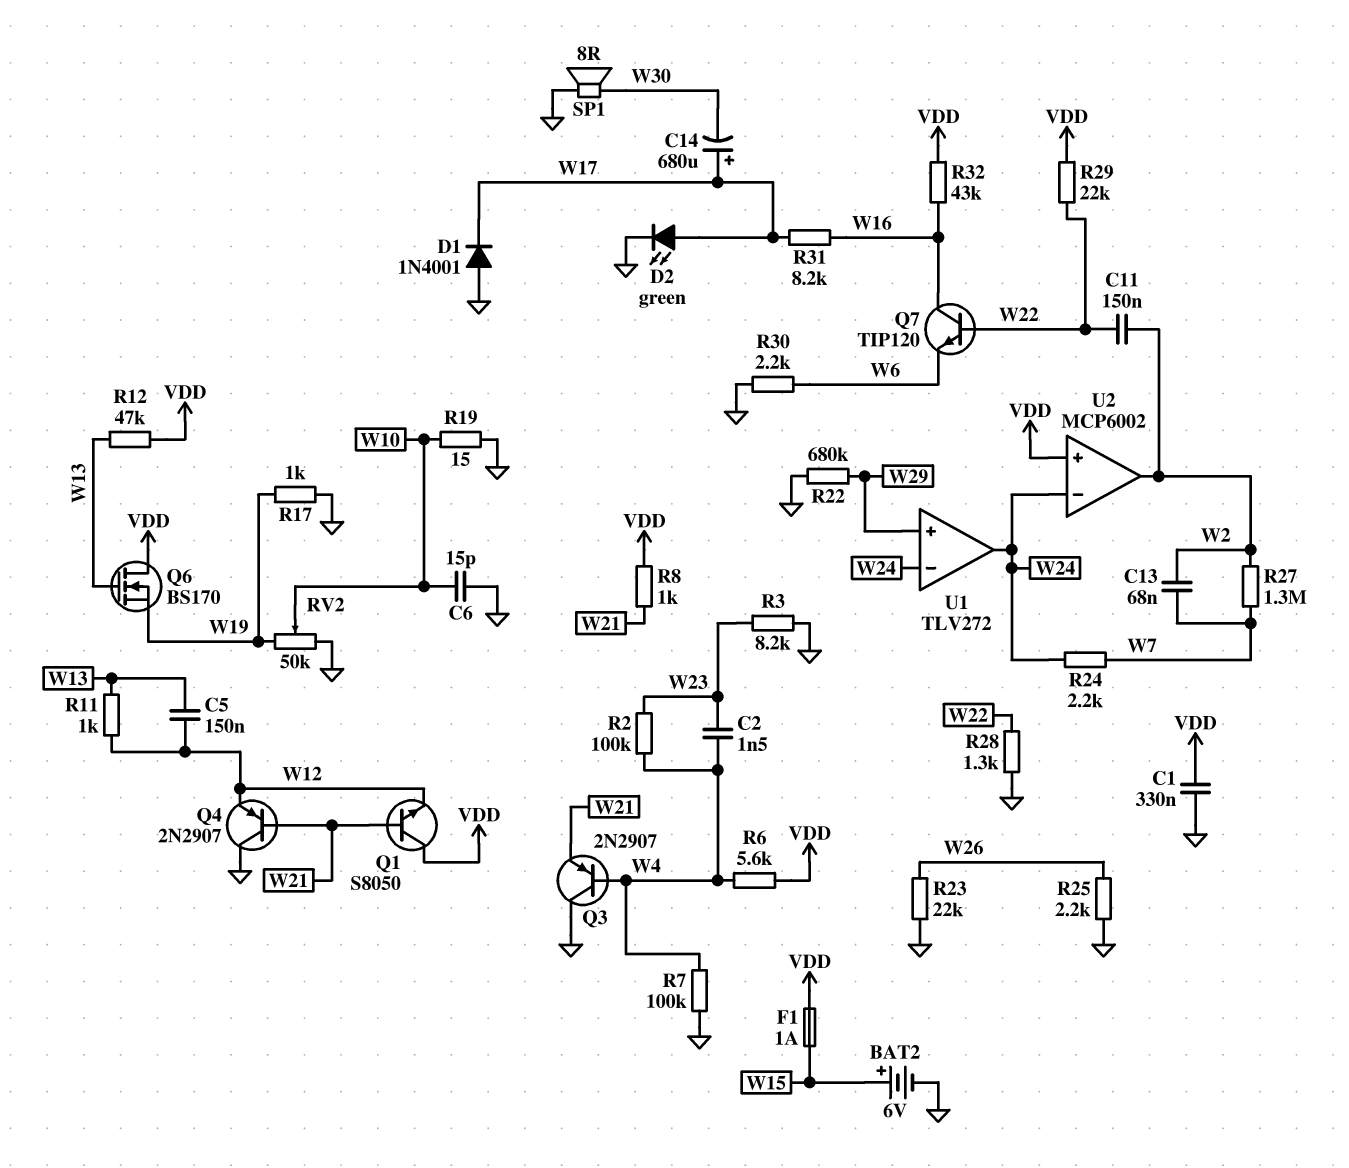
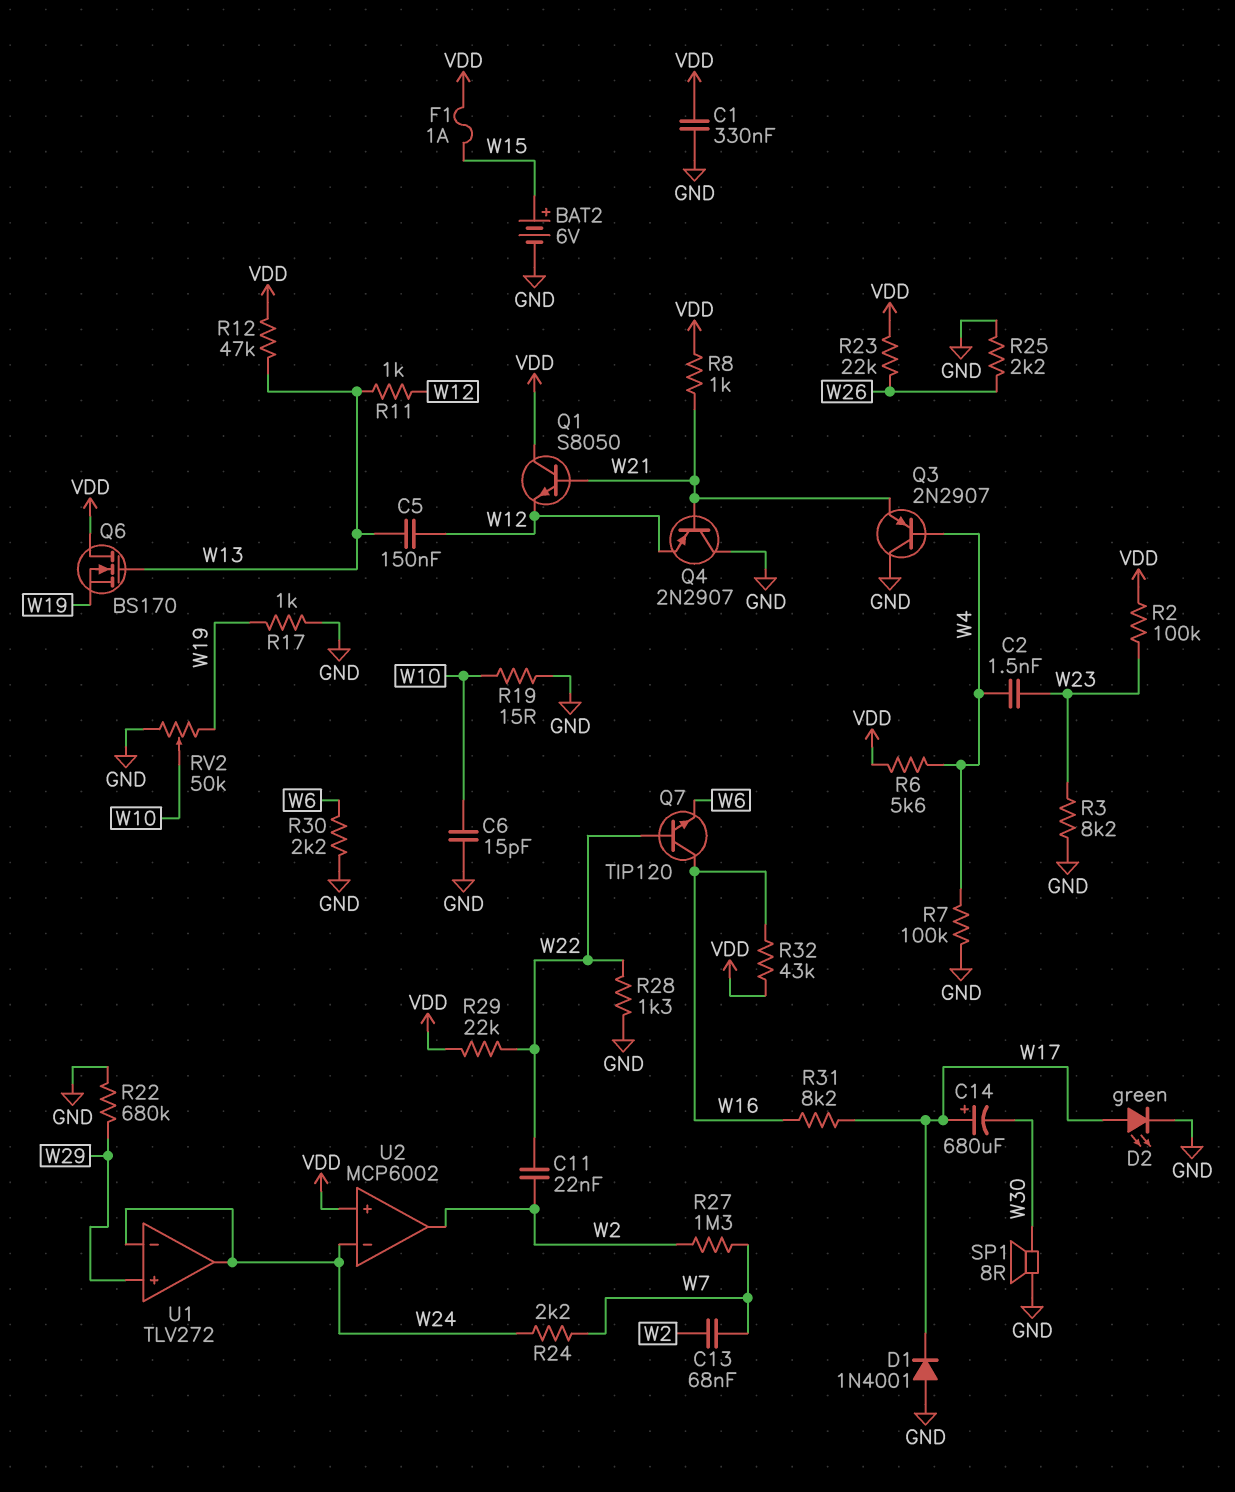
C11: 150nF (W2, W22) -> 22nF (W2, W22)
R2: 100k (W4, W23) -> 100k (VDD, W23)
R23: 22k (GND, W26) -> 22k (VDD, W26)

